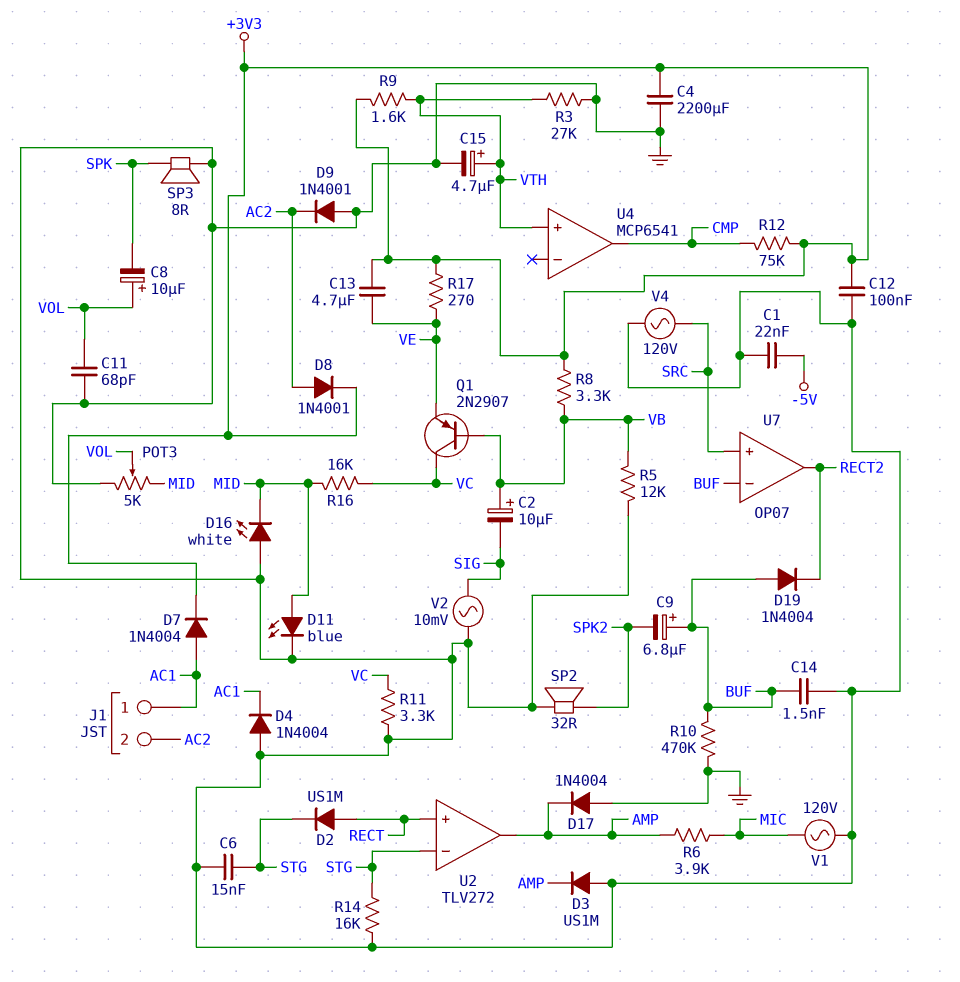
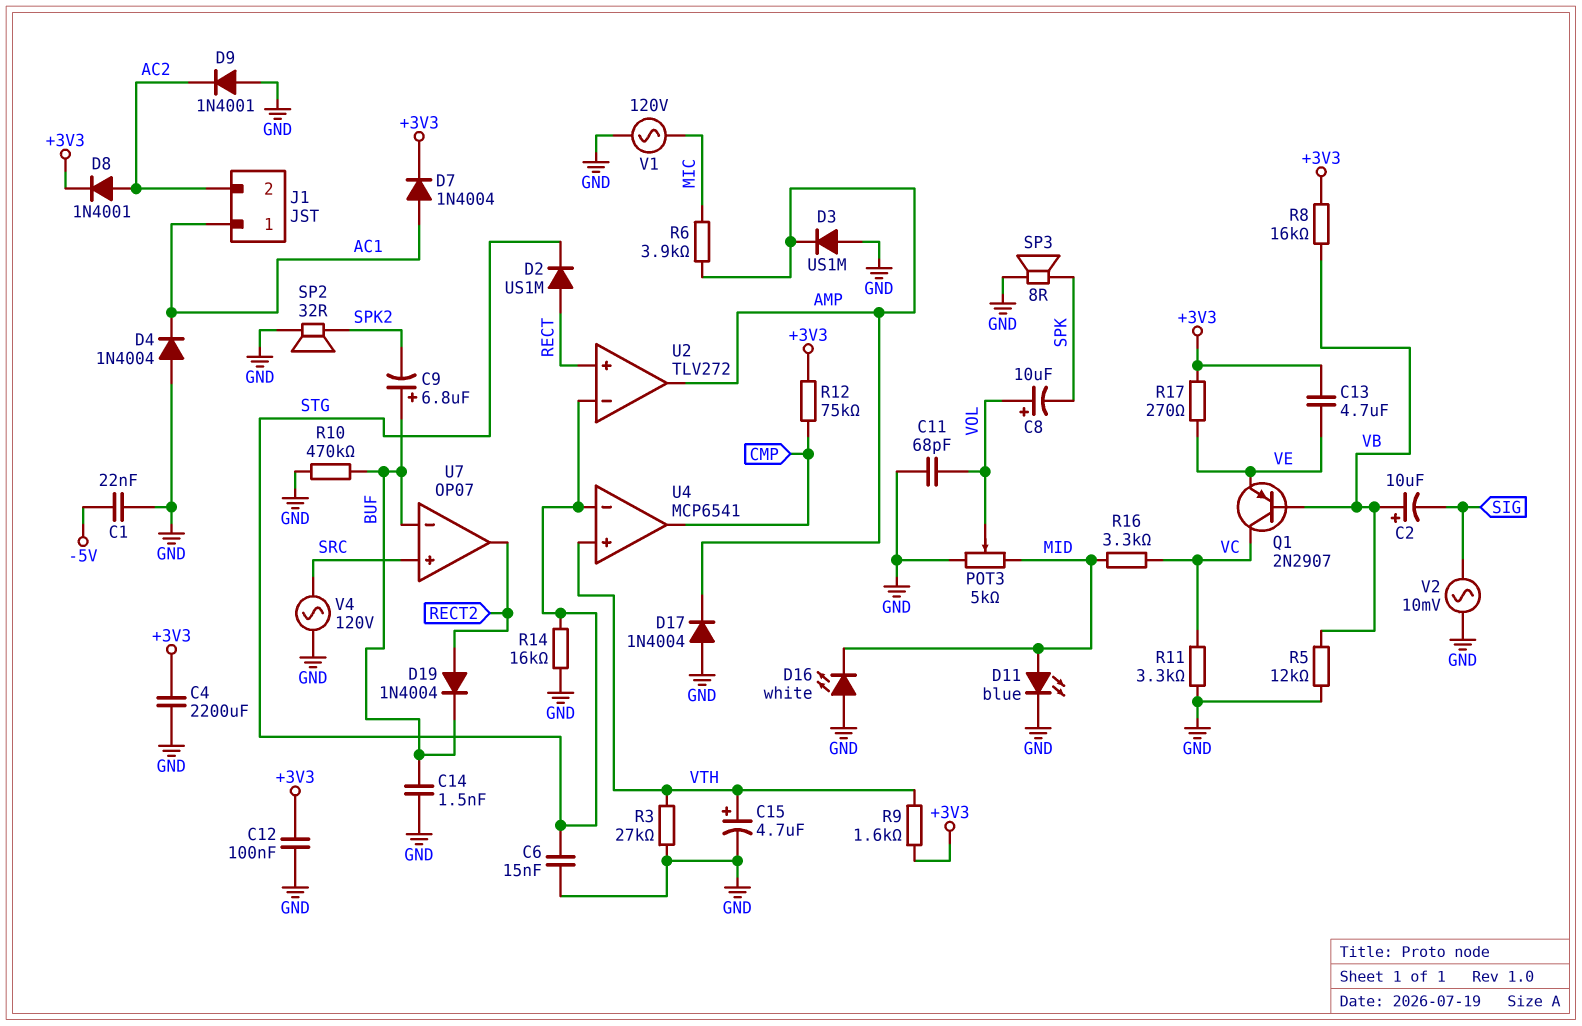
D19: diode 1N4004 (A BUF, K RECT2) -> diode 1N4004 (A RECT2, K BUF)
R8: 3.3k (+3V3, VB) -> 16k (+3V3, VB)
R16: 16k (MID, VC) -> 3.3k (MID, VC)
U4 pin in-: none -> STG

